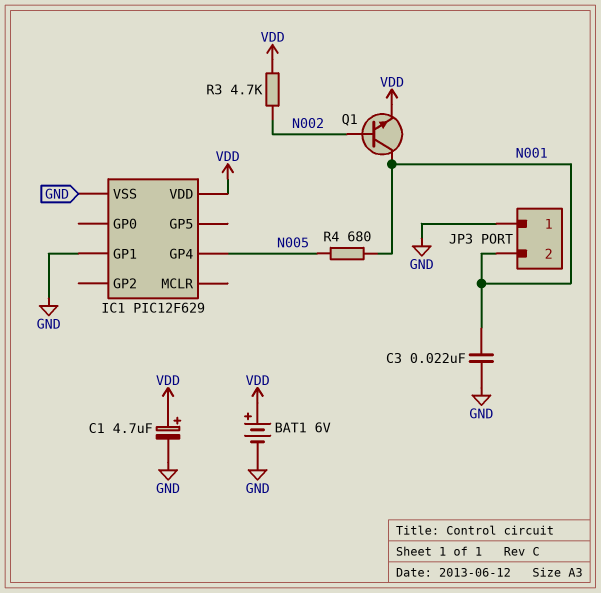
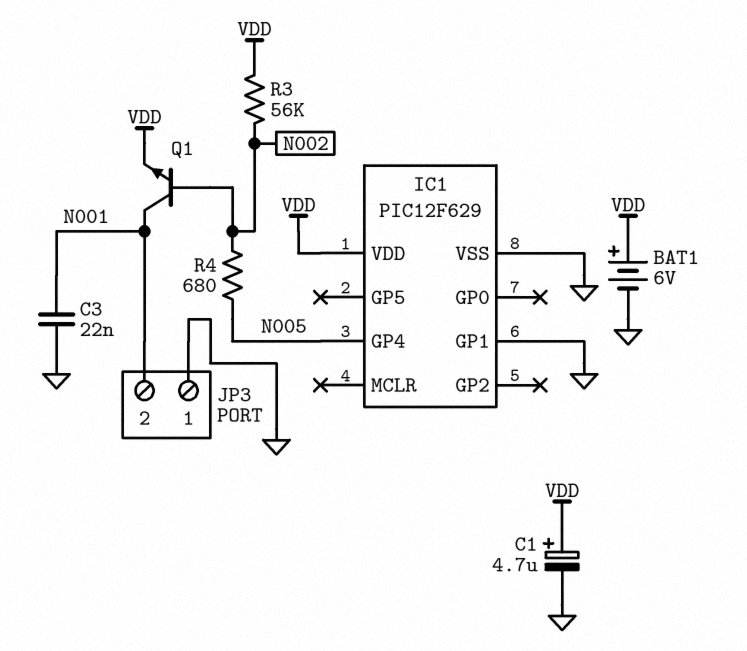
R3: 4.7k (N002, VDD) -> 56k (N002, VDD)
R4: 680 (N001, N005) -> 680 (N002, N005)

